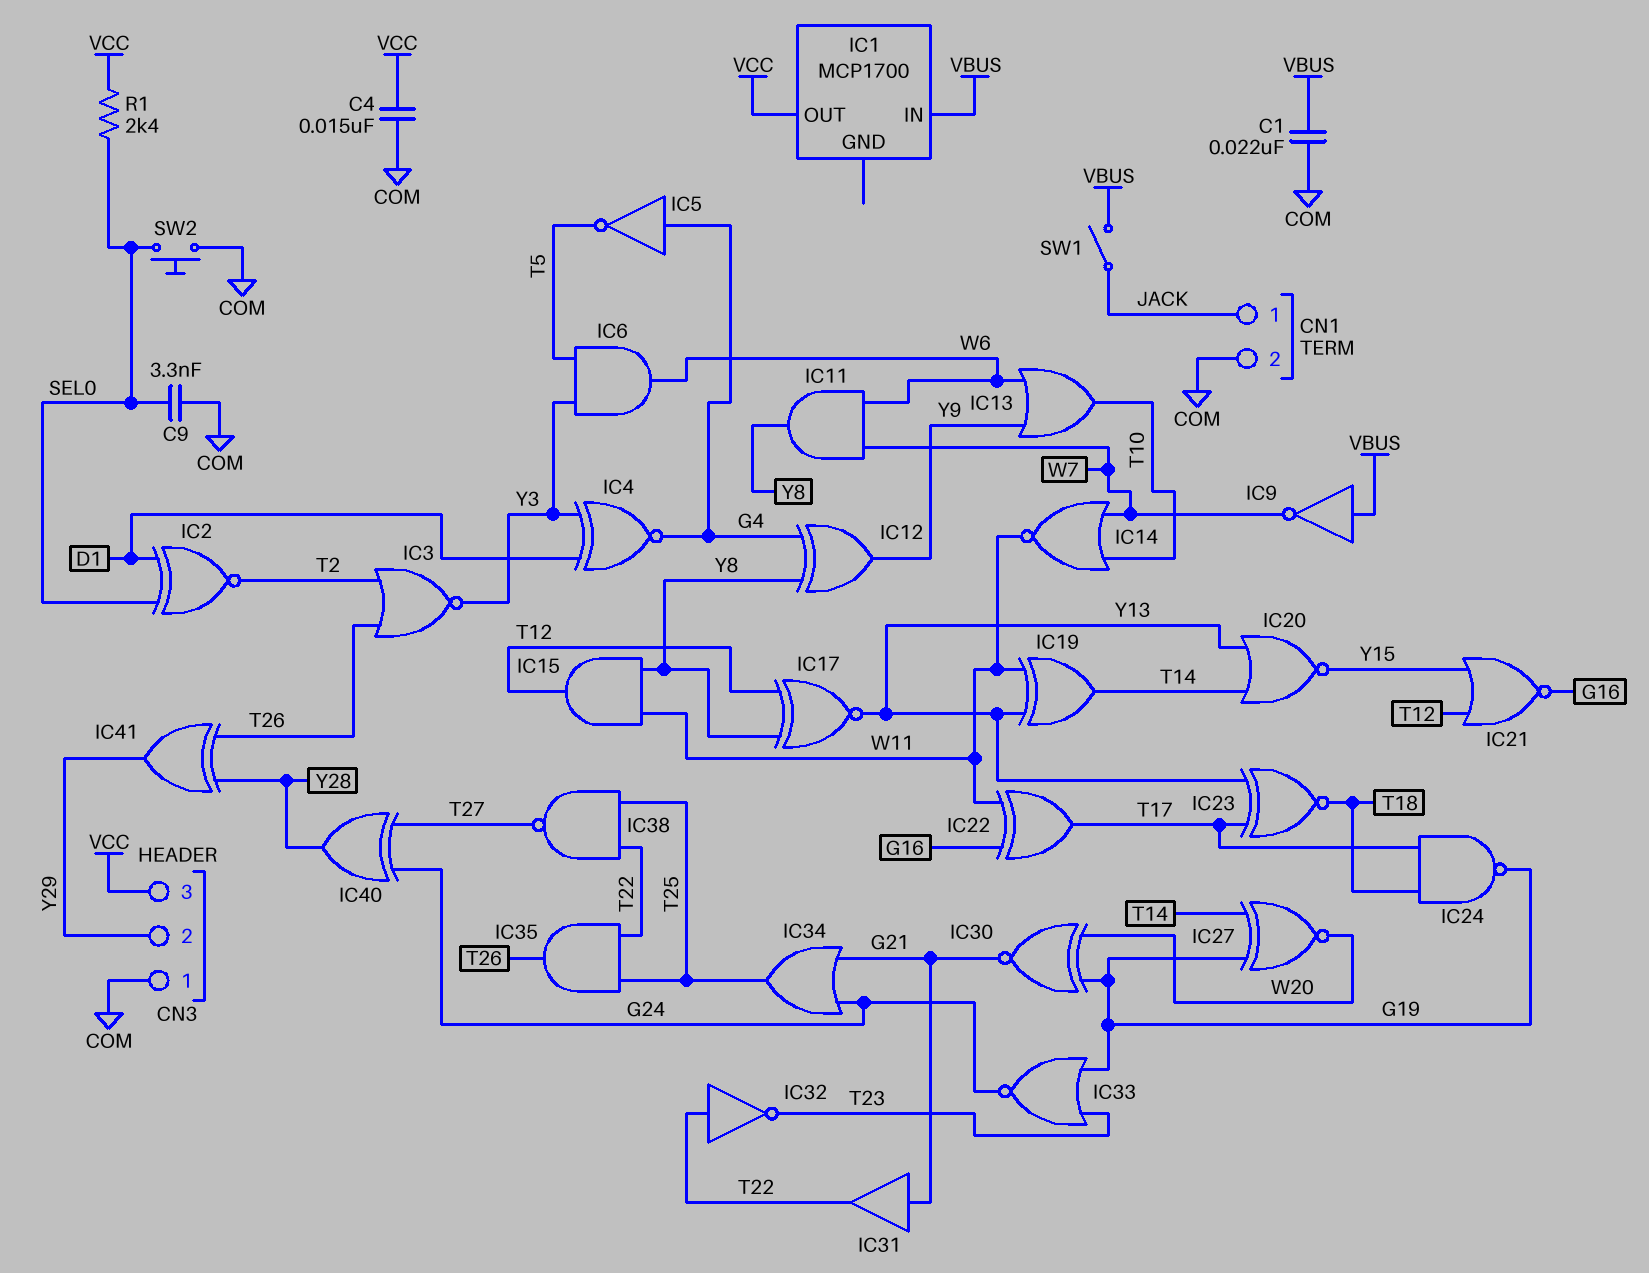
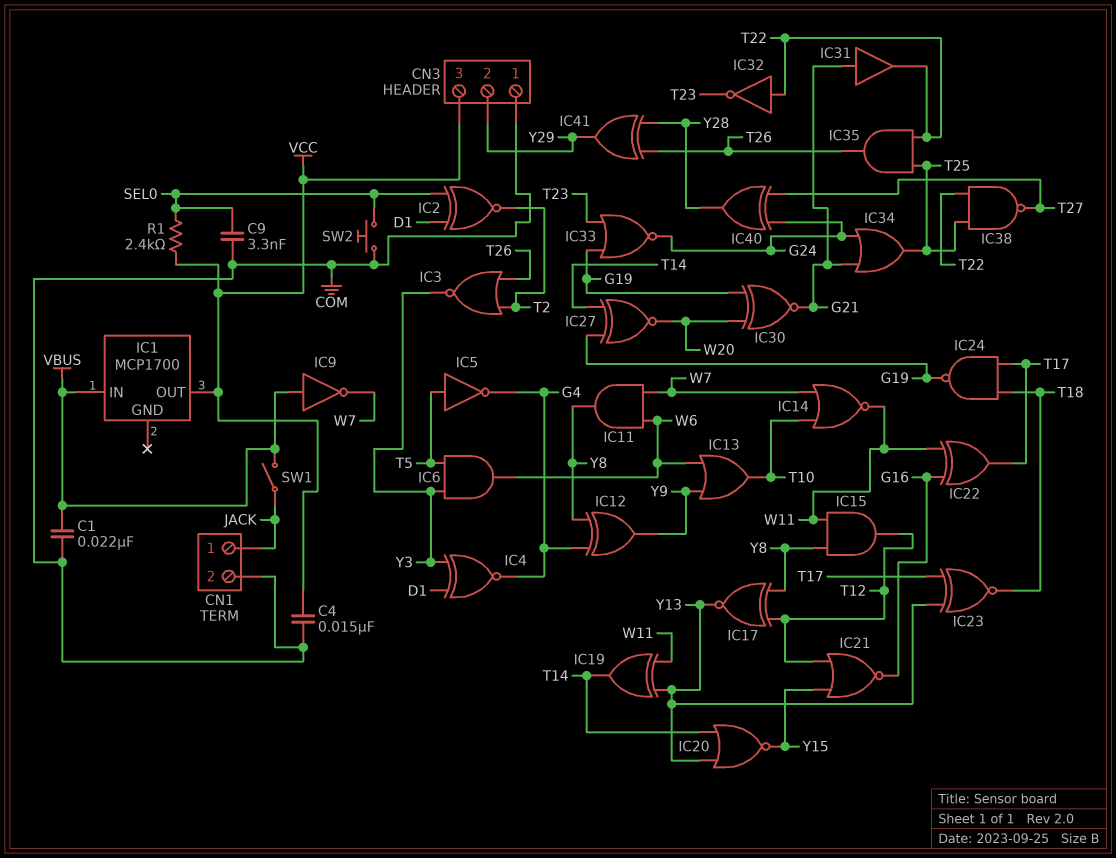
IC5: NOT (in G4, out T5) -> NOT (in T5, out G4)

